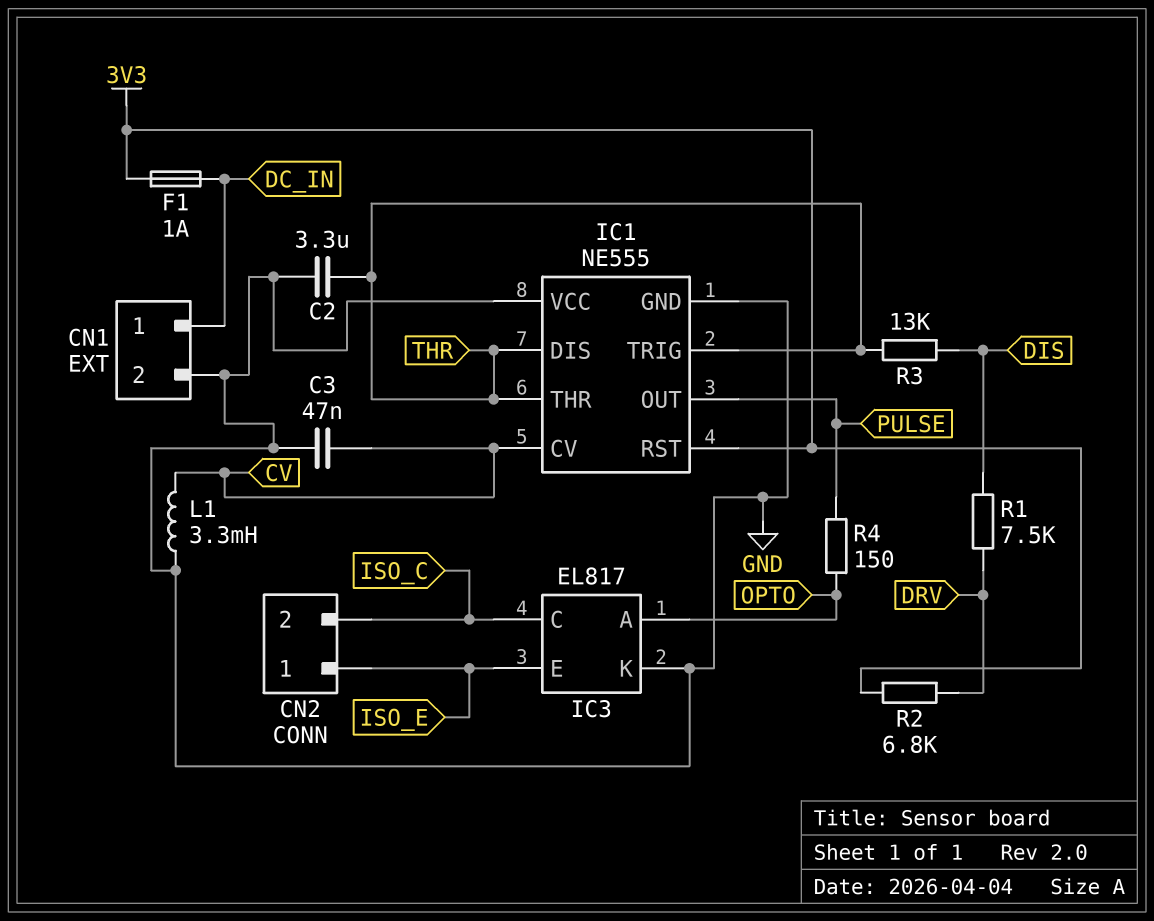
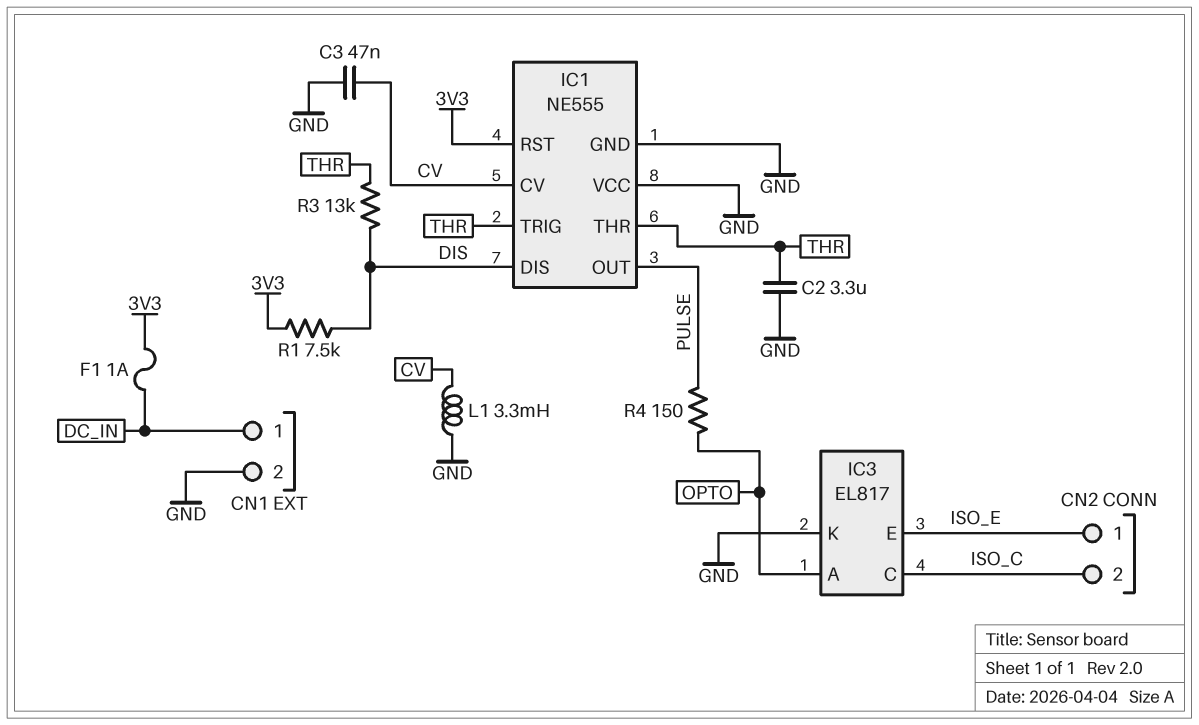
IC1 pin DIS: THR -> DIS
R1: 7.5k (DIS, DRV) -> 7.5k (3V3, DIS)
R2: 6.8k (3V3, DRV) -> none

